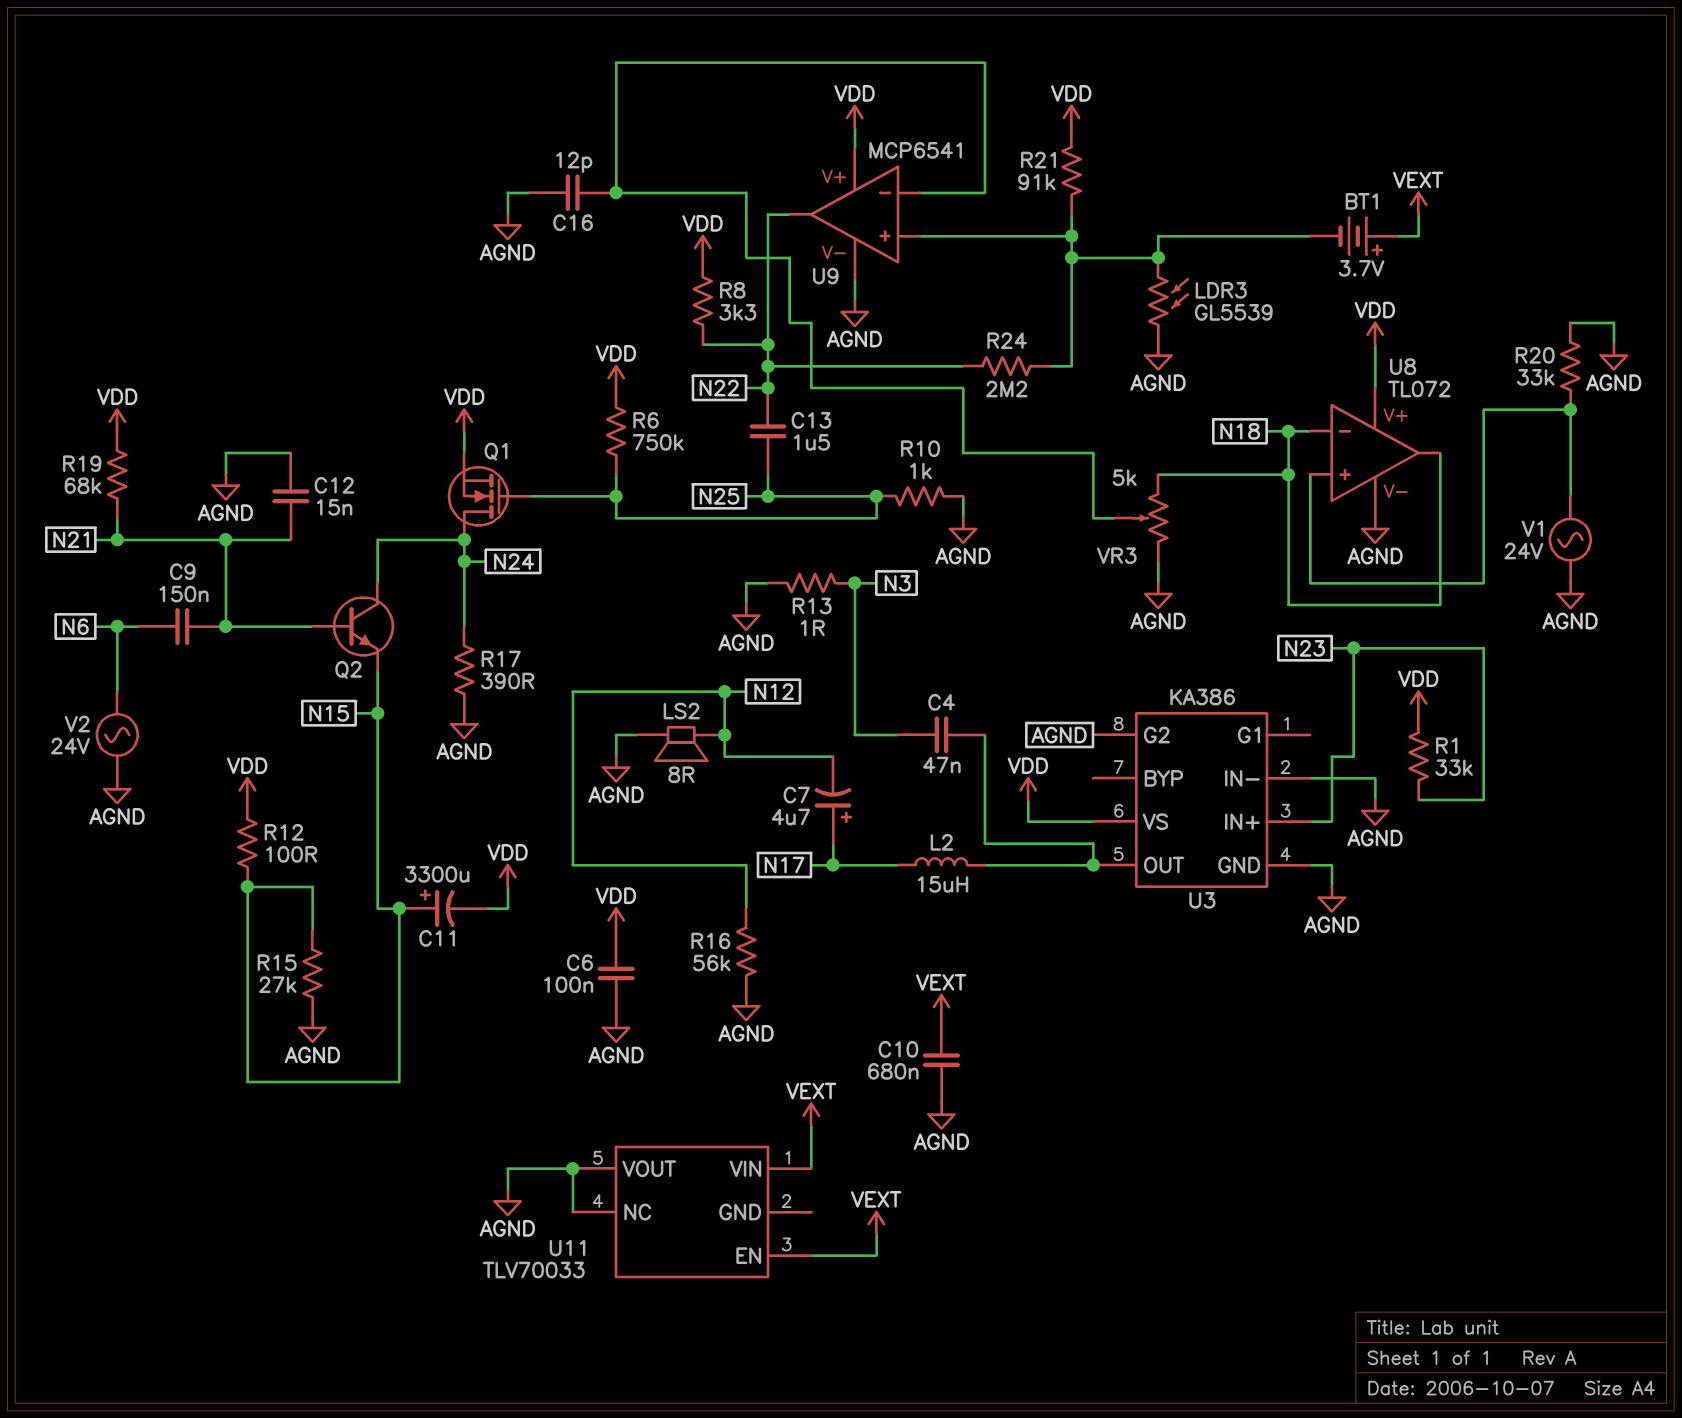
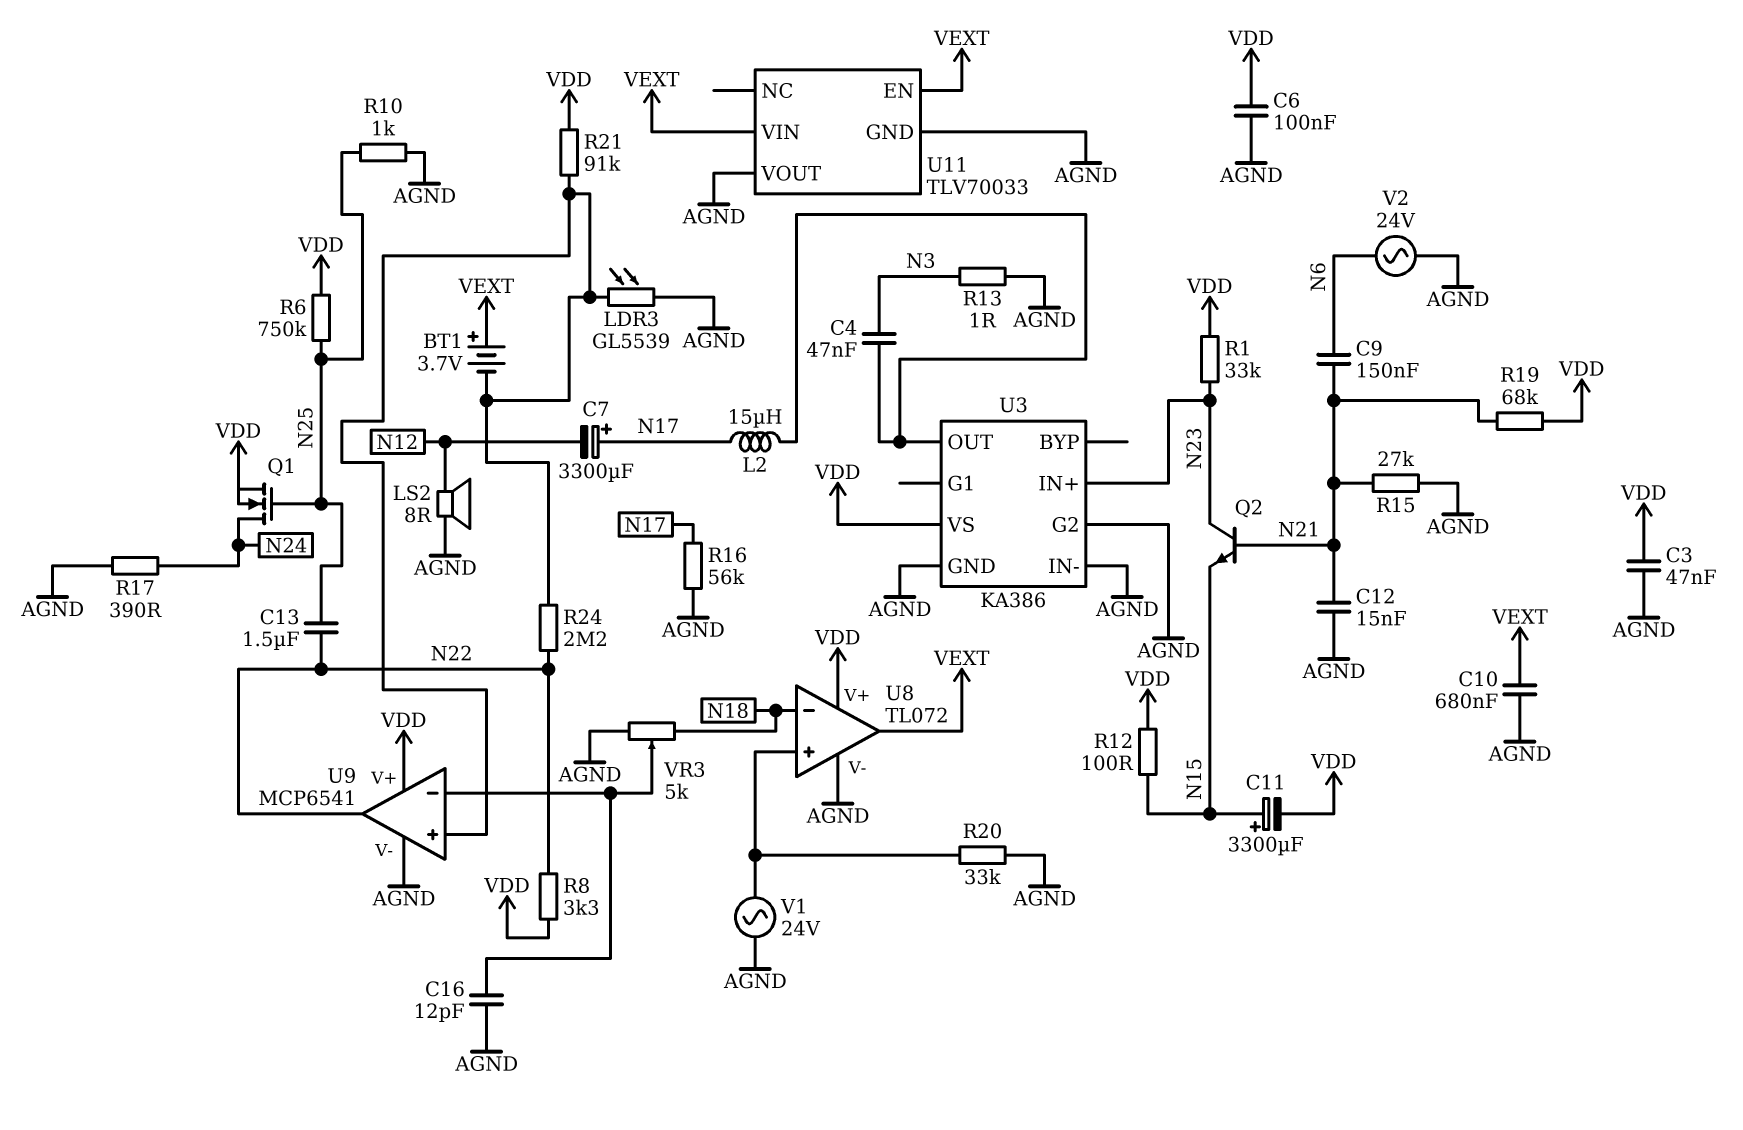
C3: none -> 47nF (AGND, VDD)
C7: 4.7uF (plus N17, minus N12) -> 3300uF (plus N17, minus N12)
Q2: NPN (B N21, C N24, E N15) -> NPN (B N21, C N23, E N15)
R15: 27k (AGND, N15) -> 27k (AGND, N21)
R16: 56k (AGND, N12) -> 56k (AGND, N17)
U8 pin out: N18 -> VEXT
U11 pin GND: none -> AGND
U11 pin NC: AGND -> none

